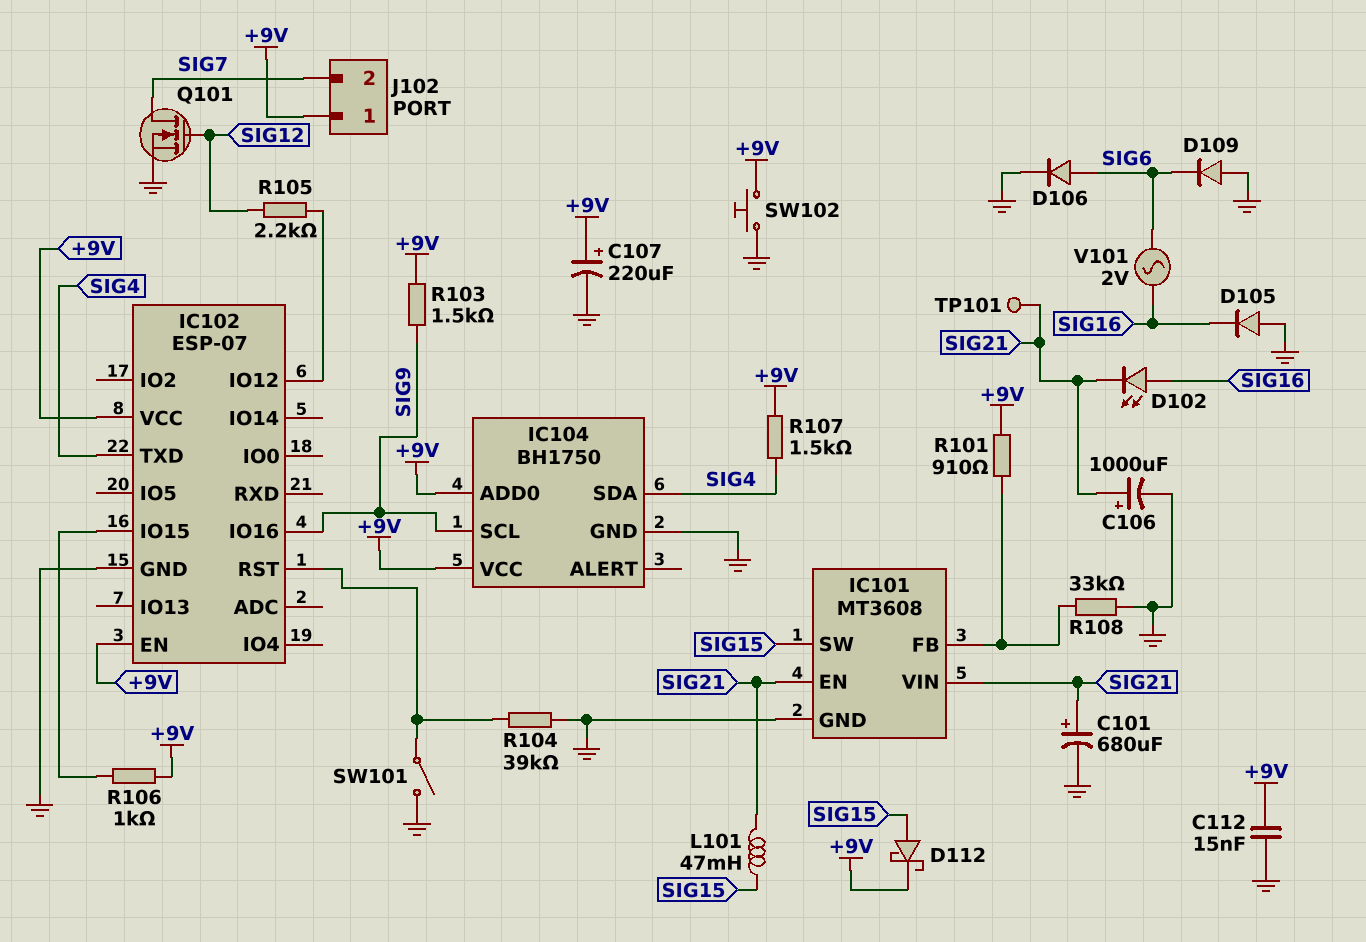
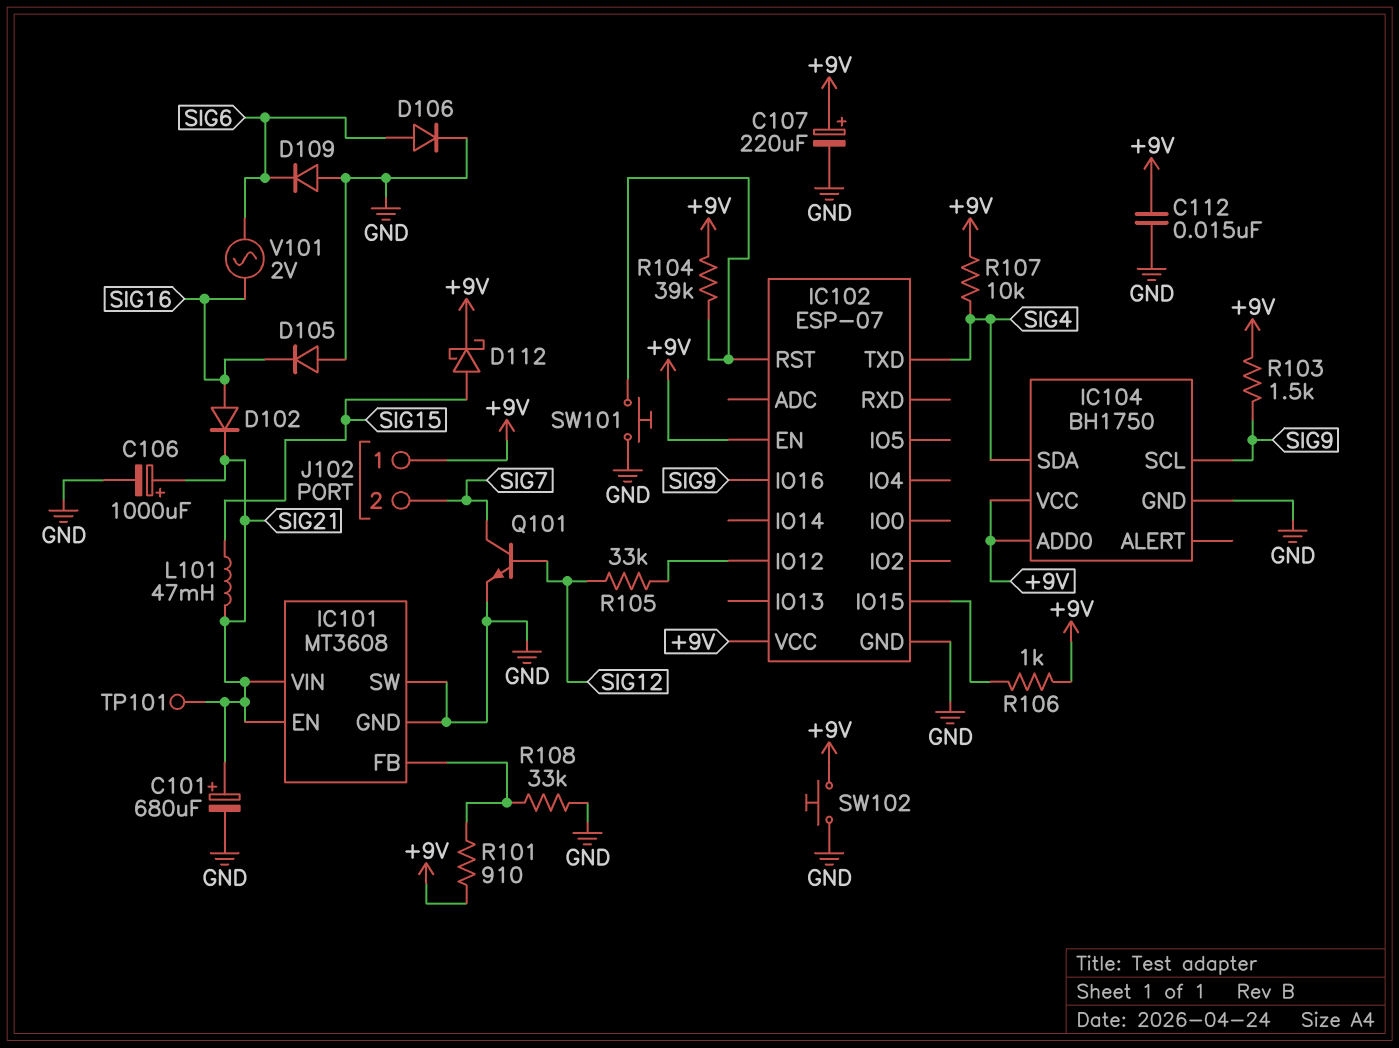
D102: LED (A SIG16, K SIG21) -> diode (A SIG16, K SIG21)
IC101 pin SW: SIG15 -> GND
Q101: NMOS (G SIG12, D SIG7, S GND) -> NPN (B SIG12, C SIG7, E GND)
R104: 39k (GND, IC102/RST) -> 39k (+9V, IC102/RST)
R105: 2.2k (IC102/IO12, SIG12) -> 33k (IC102/IO12, SIG12)
R107: 1.5k (+9V, SIG4) -> 10k (+9V, SIG4)
SW101: switch (GND, IC102/RST) -> button (GND, IC102/RST)

